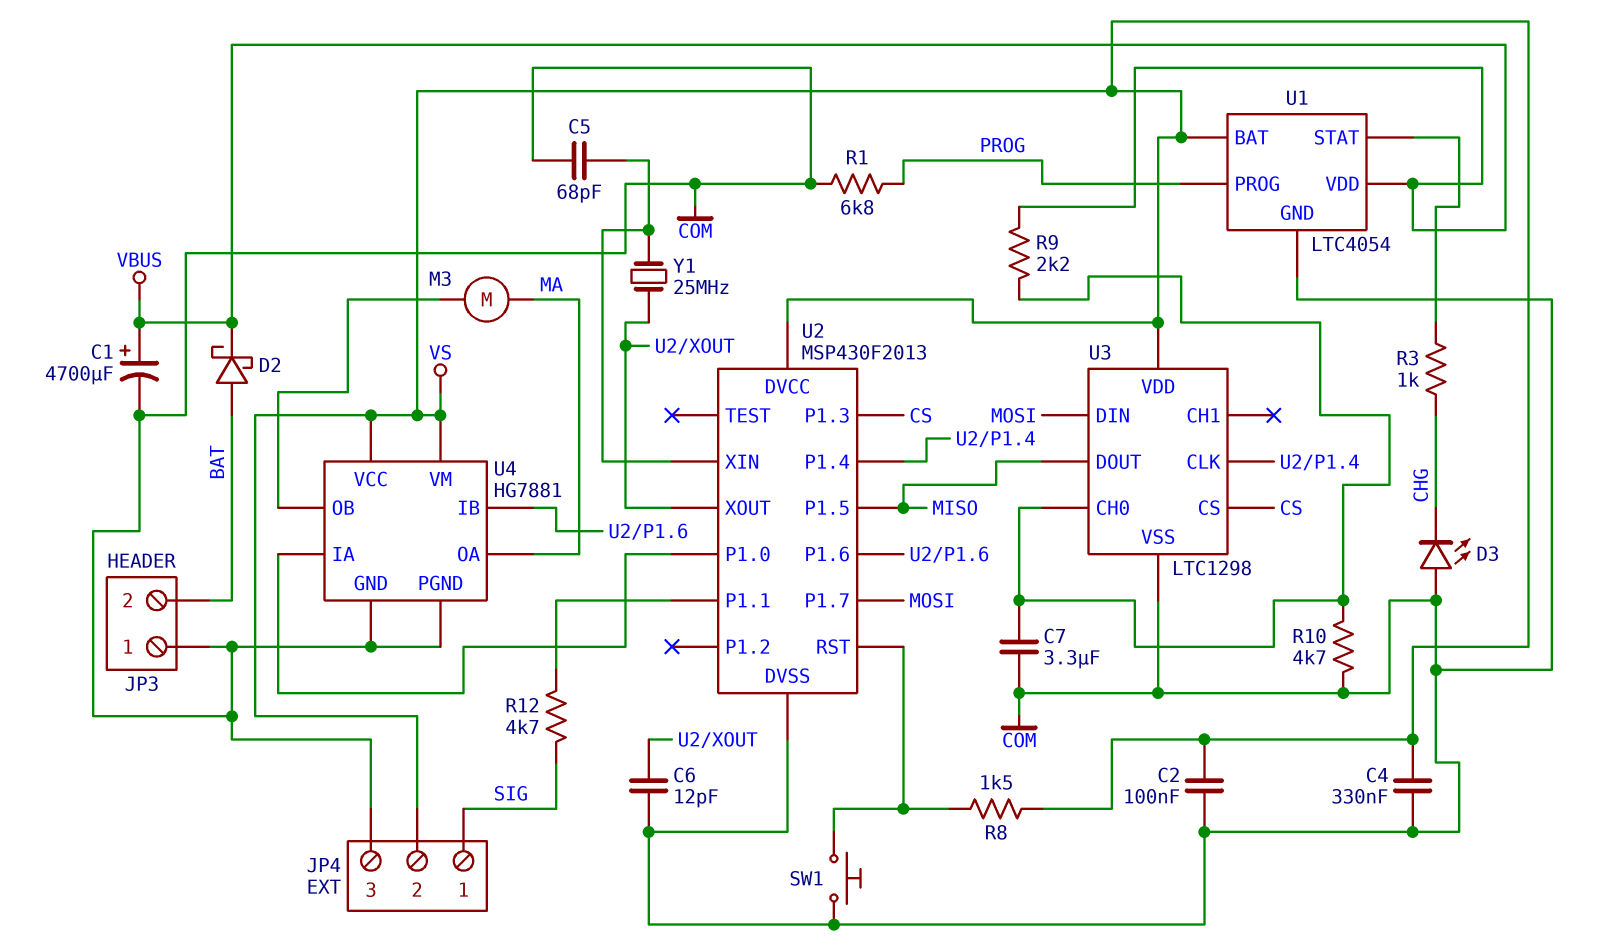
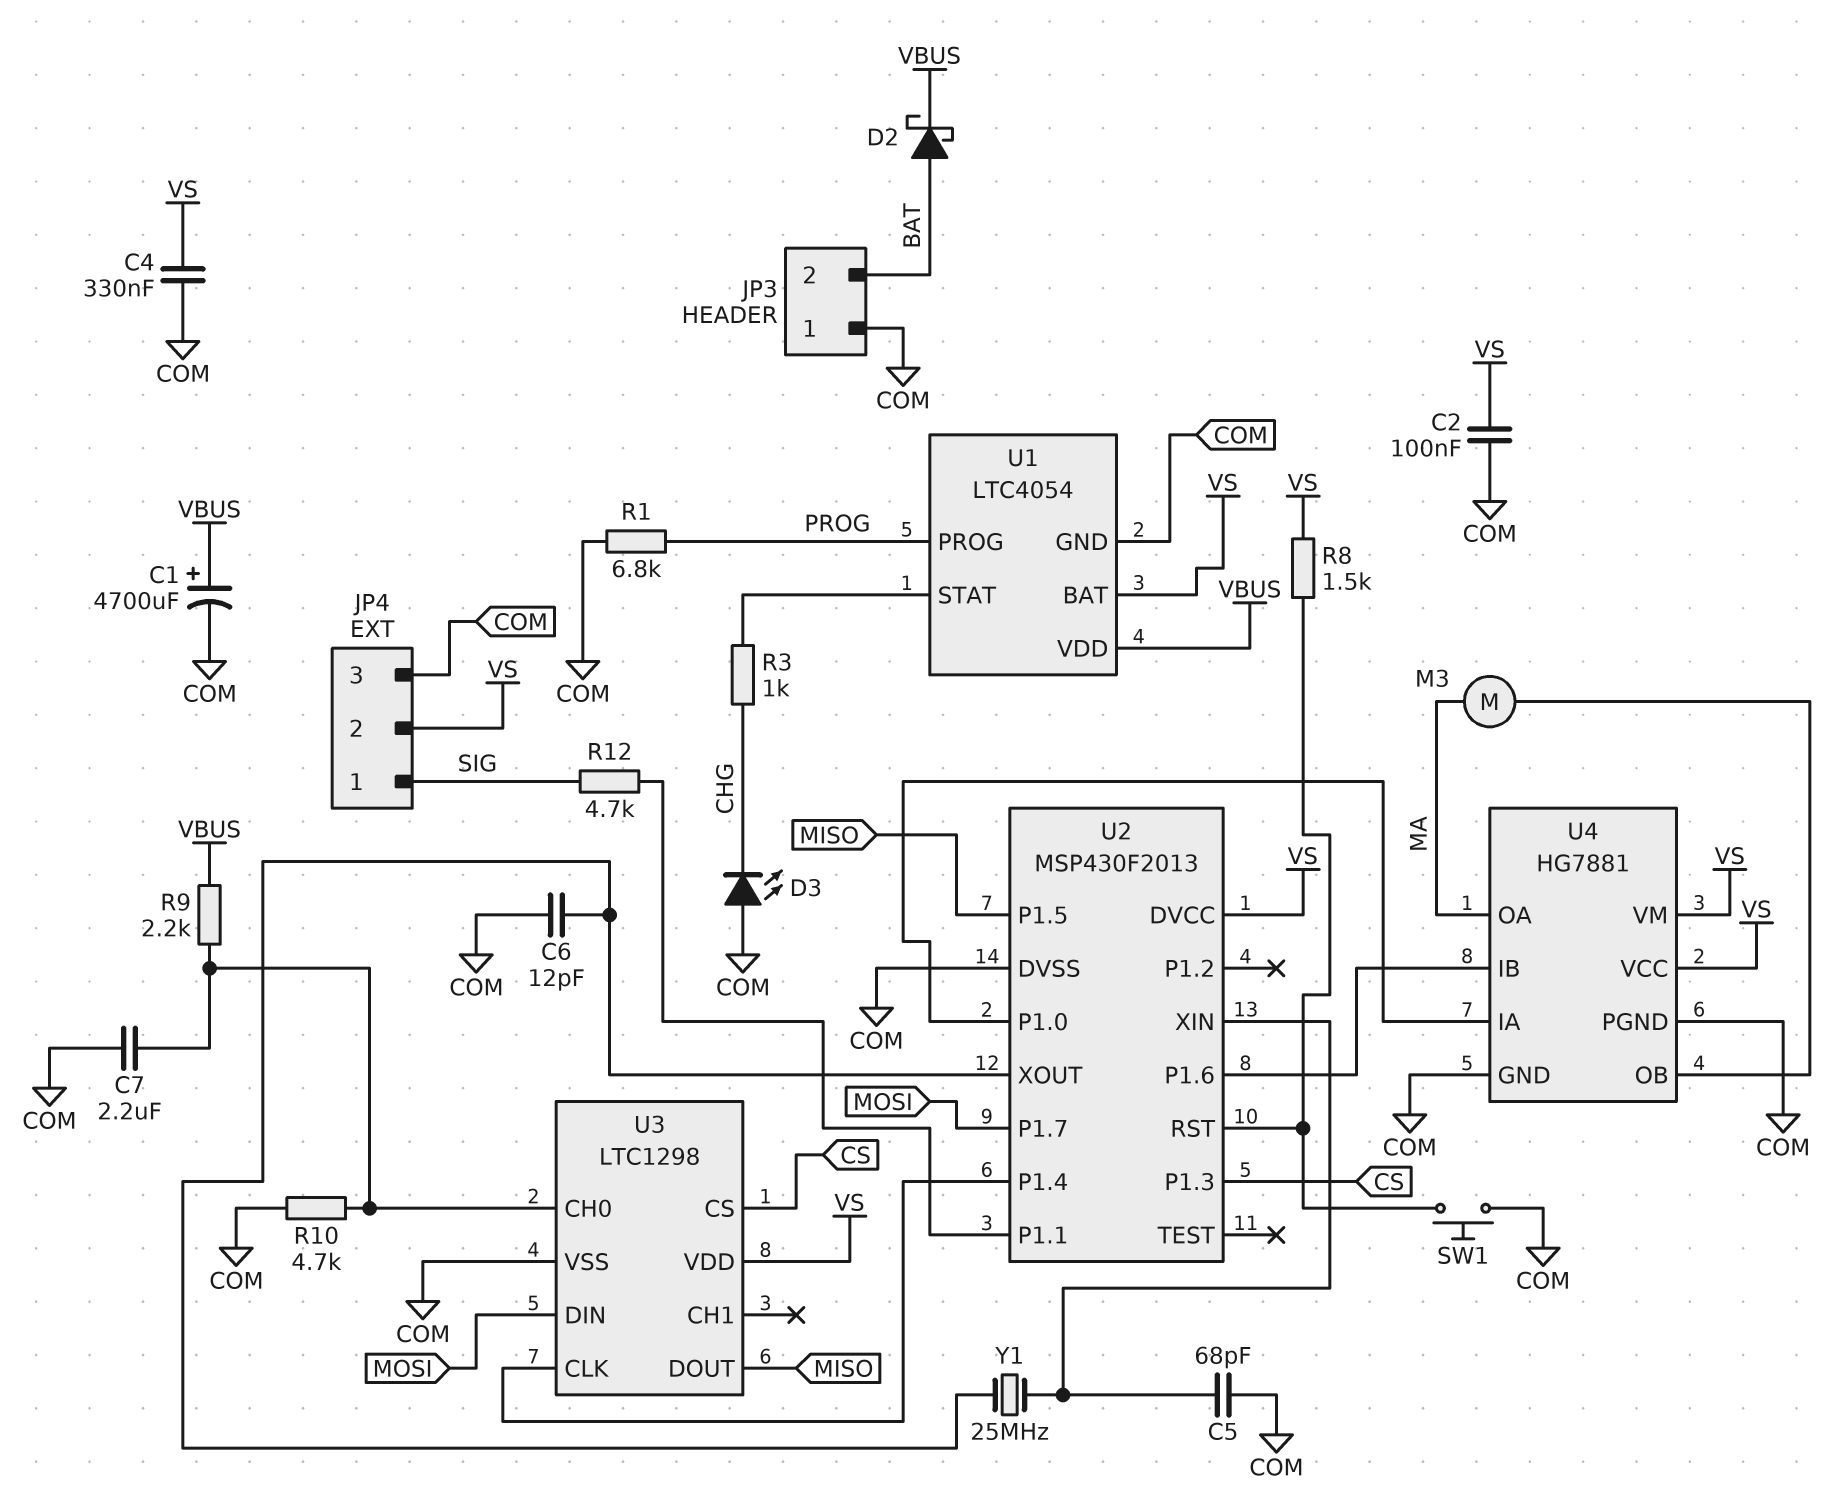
C7: 3.3uF (COM, U3/CH0) -> 2.2uF (COM, U3/CH0)

